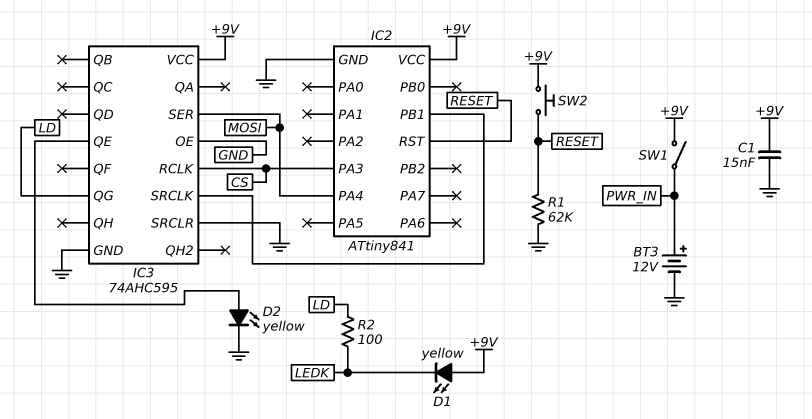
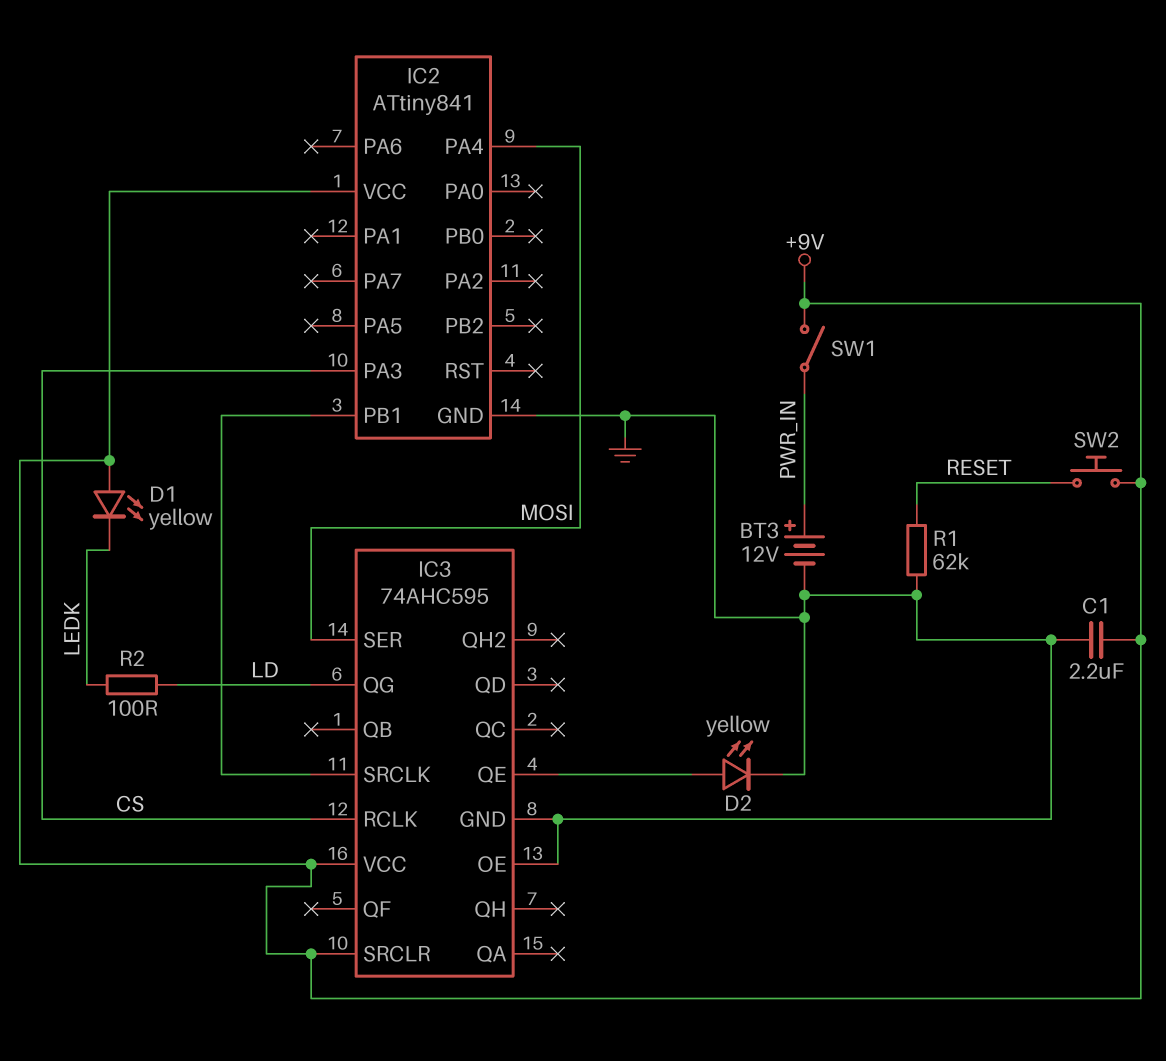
C1: 15nF (+9V, GND) -> 2.2uF (+9V, GND)
IC2 pin RST: RESET -> none
IC3 pin SRCLR: GND -> +9V

